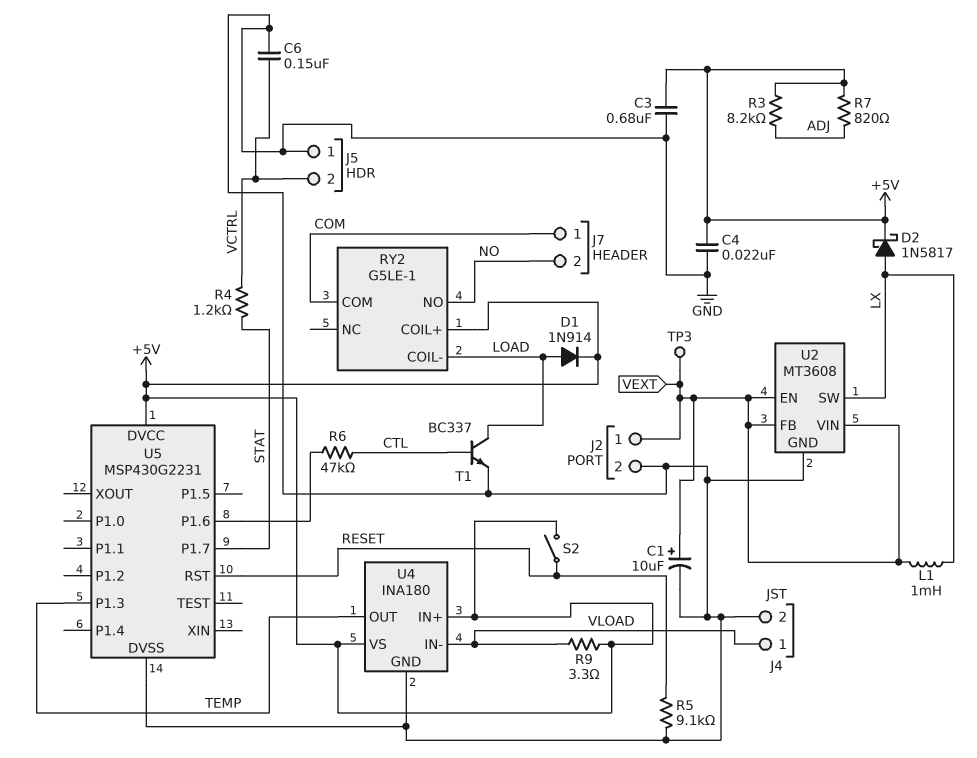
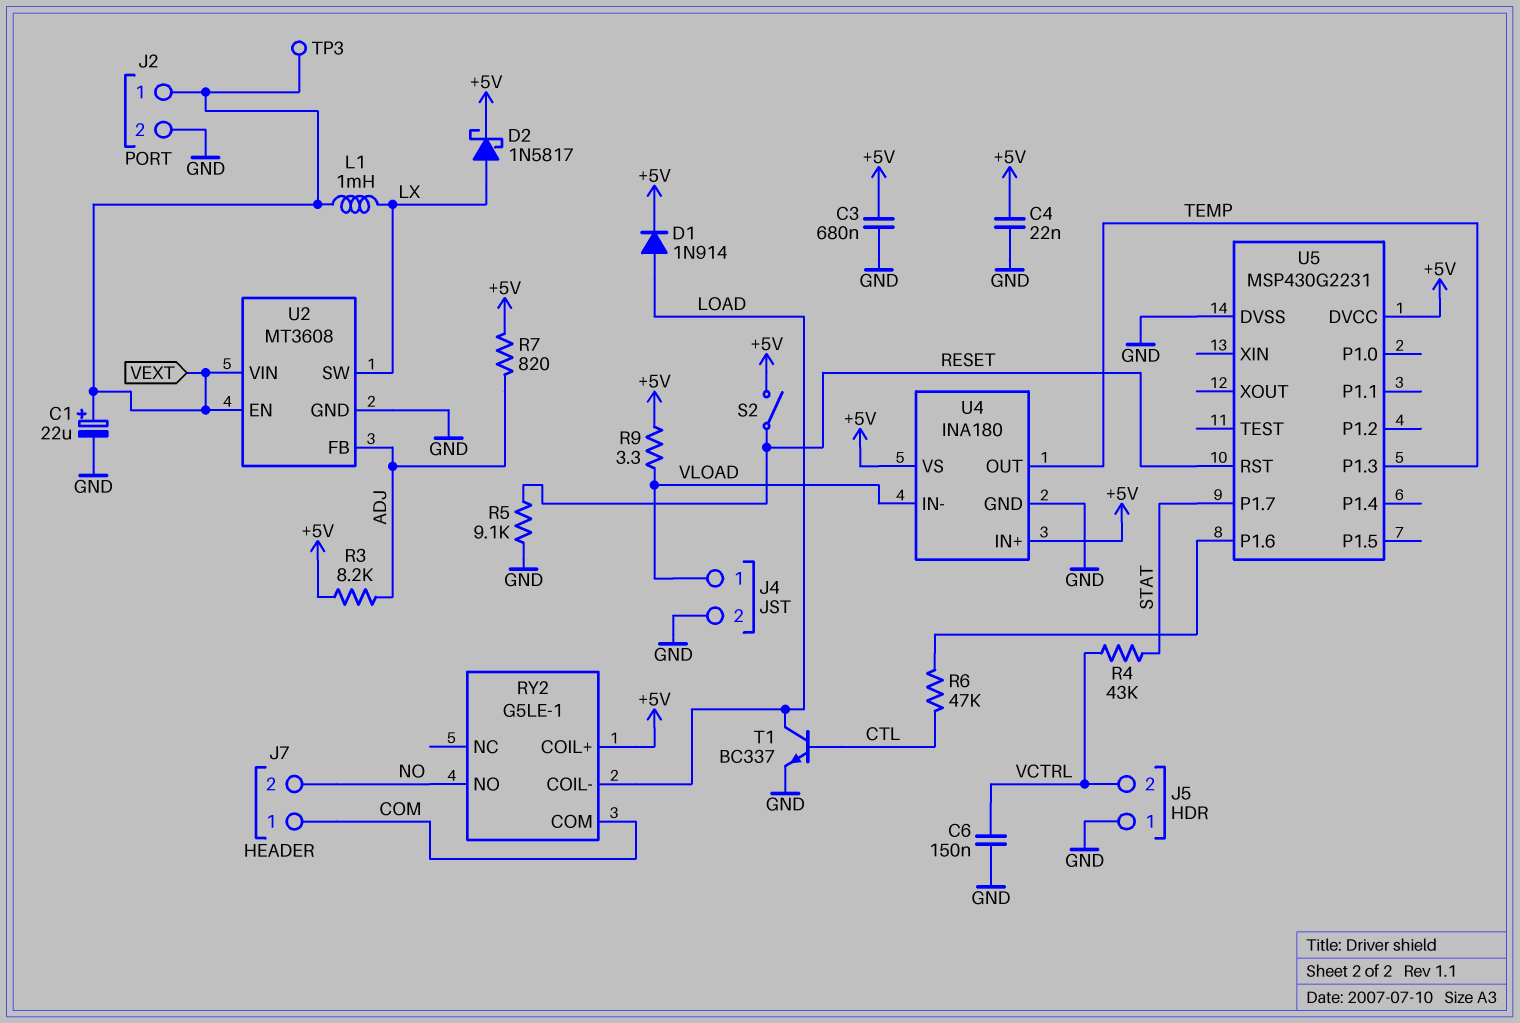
C1: 10uF (plus VEXT, minus GND) -> 22uF (plus VEXT, minus GND)
R4: 1.2k (STAT, VCTRL) -> 43k (STAT, VCTRL)
U2 pin FB: VEXT -> ADJ

